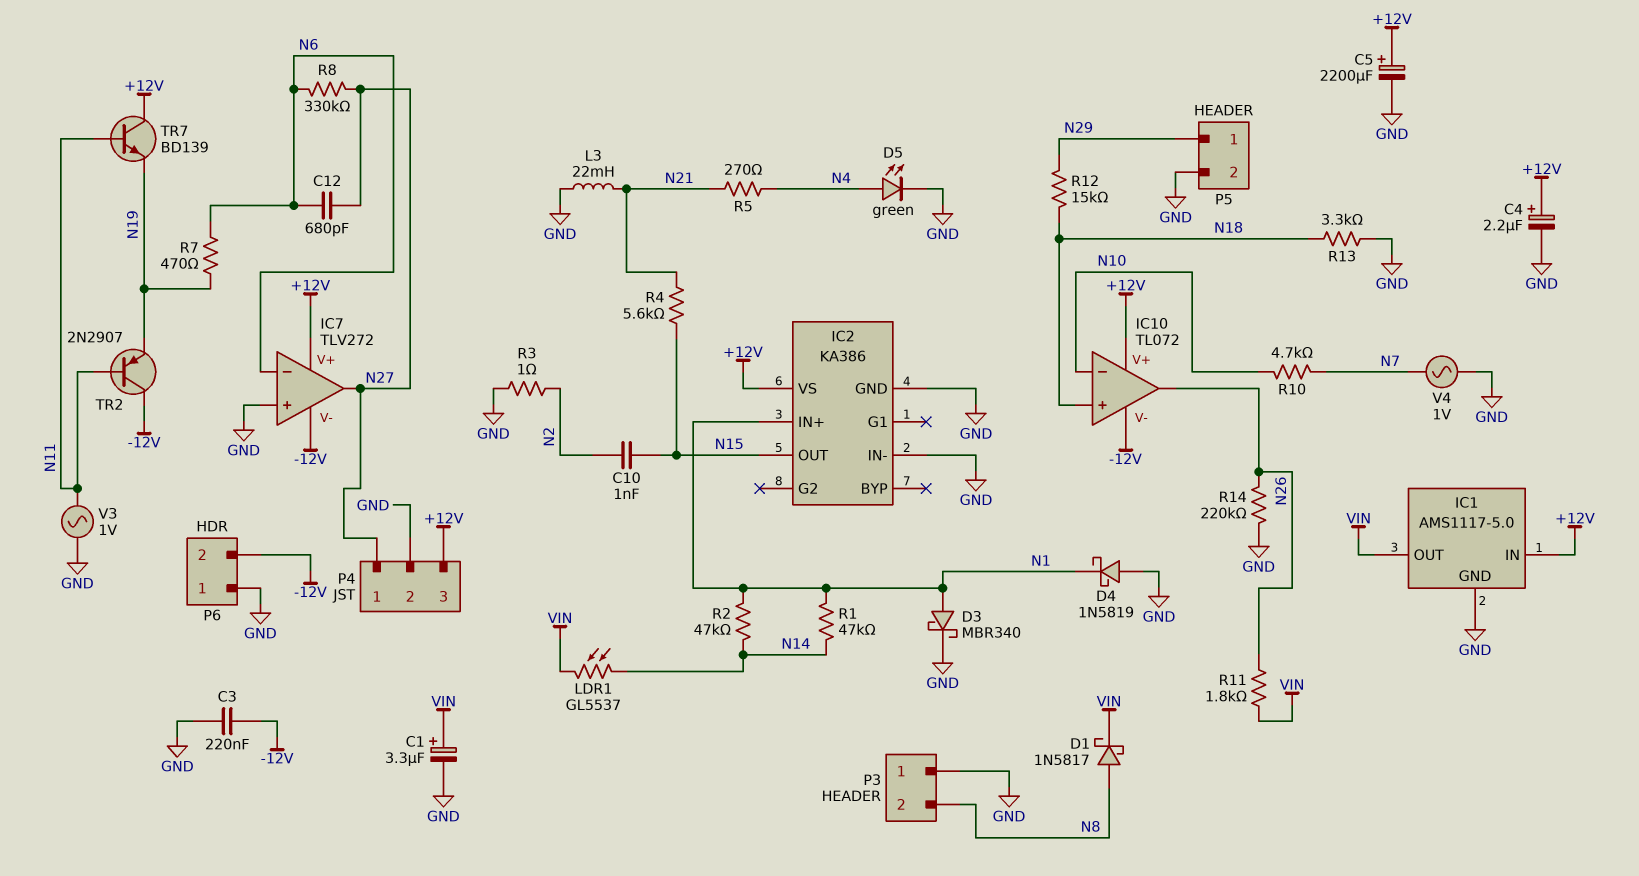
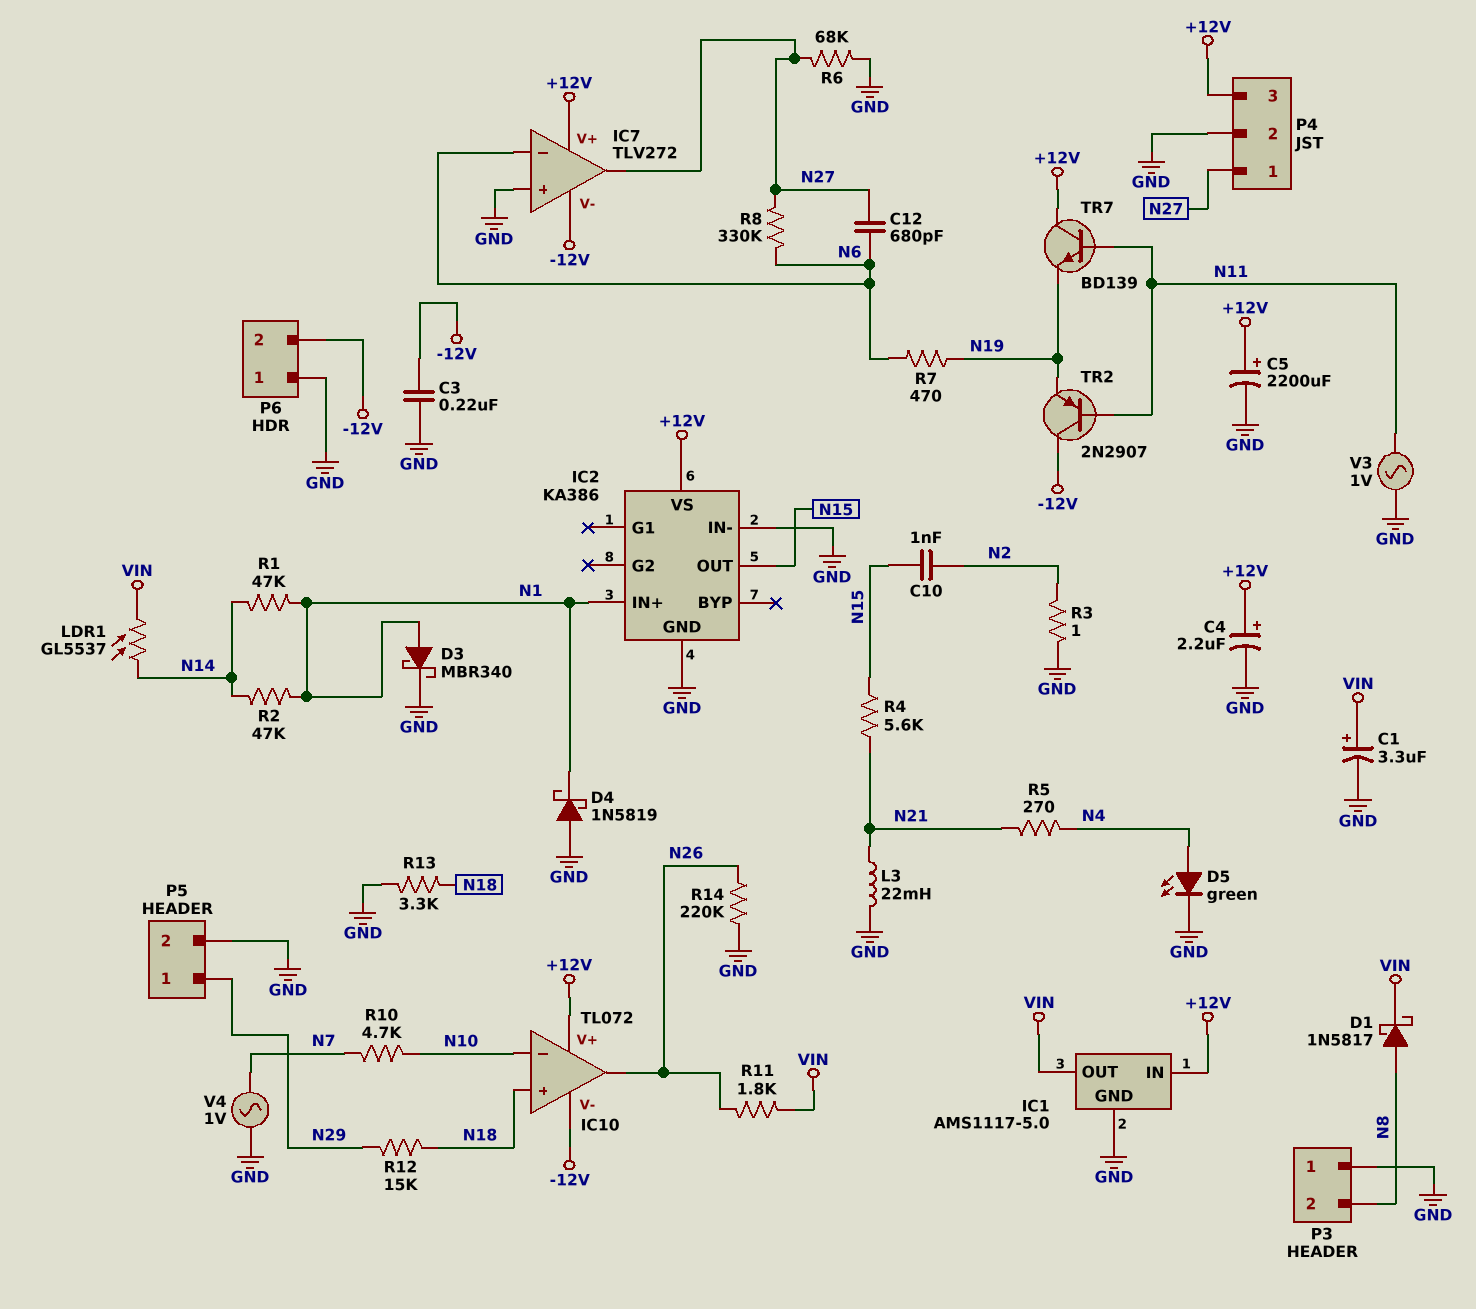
R6: none -> 68k (GND, N27)

